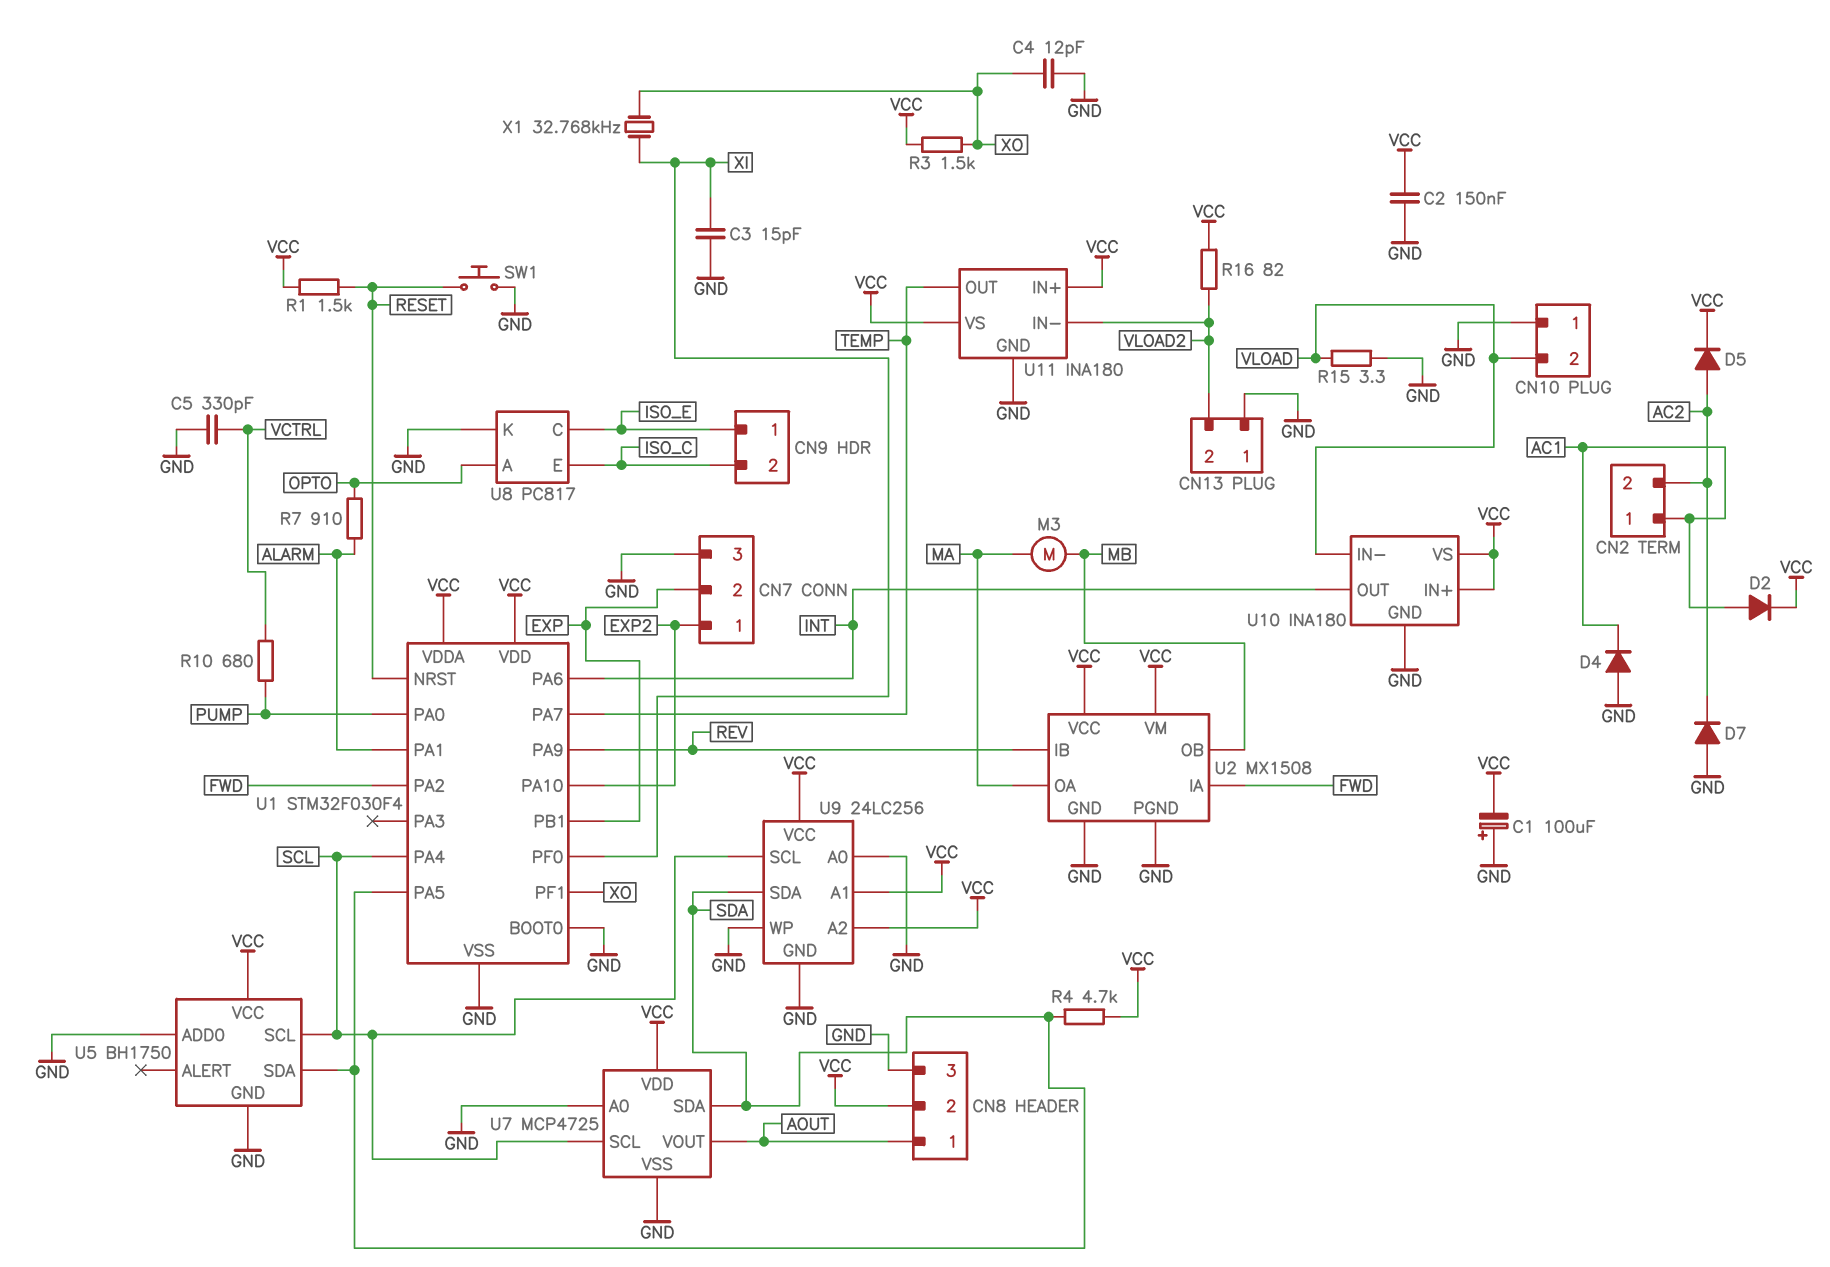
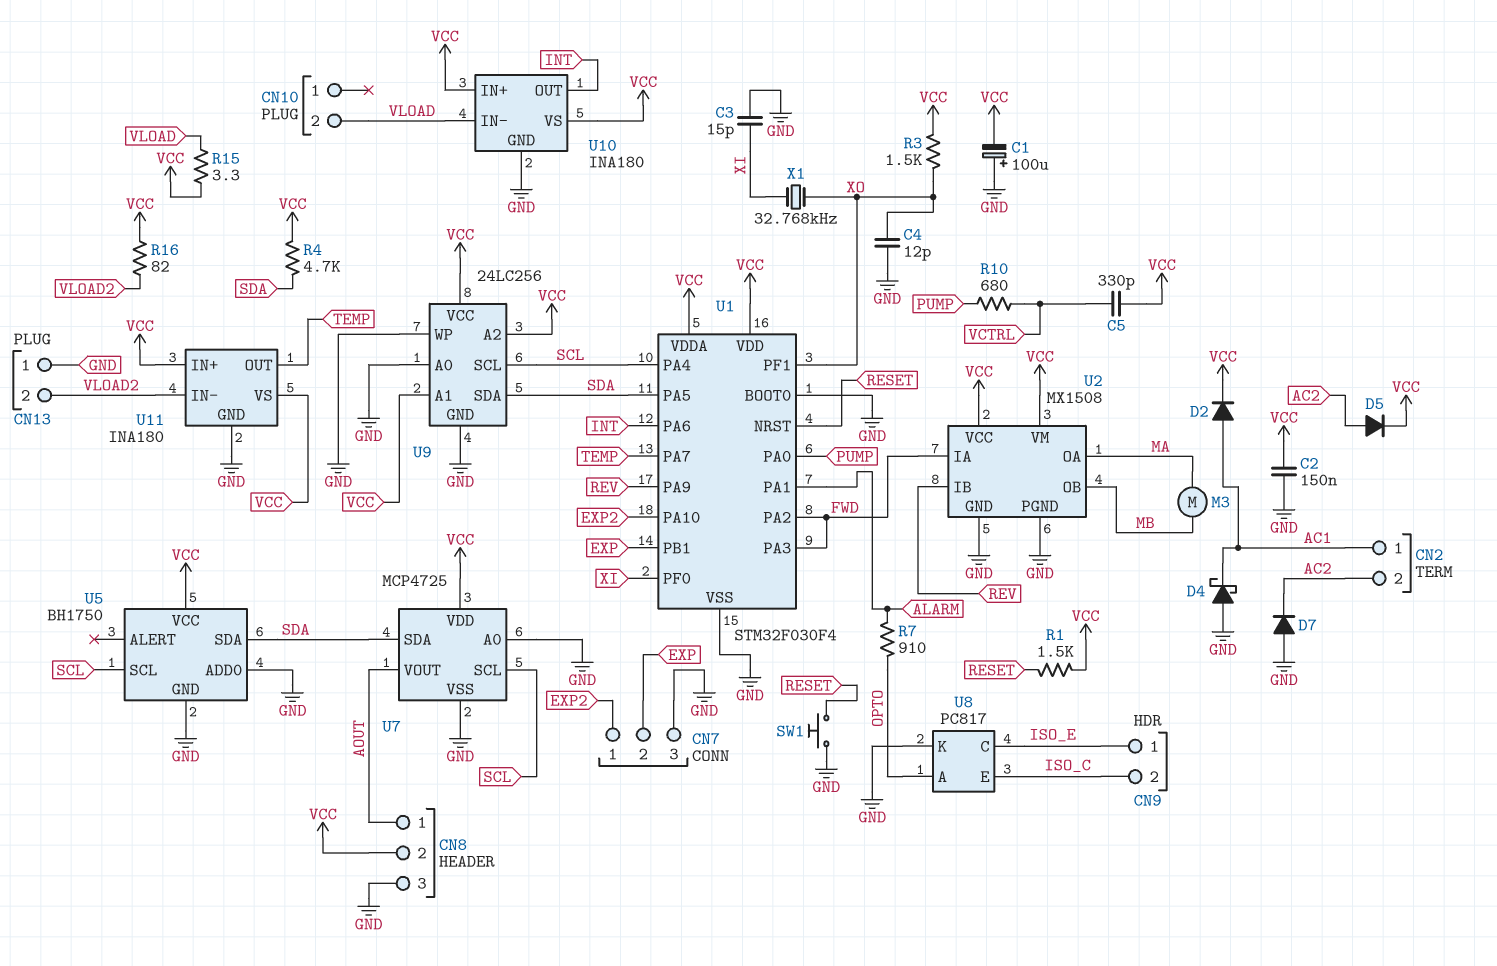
C5: 330pF (GND, VCTRL) -> 330pF (VCC, VCTRL)
CN10 pin 1: GND -> none
D4: diode (A GND, K AC1) -> schottky (A GND, K AC1)
R15: 3.3 (GND, VLOAD) -> 3.3 (VCC, VLOAD)
U1 pin PA3: none -> FWD

